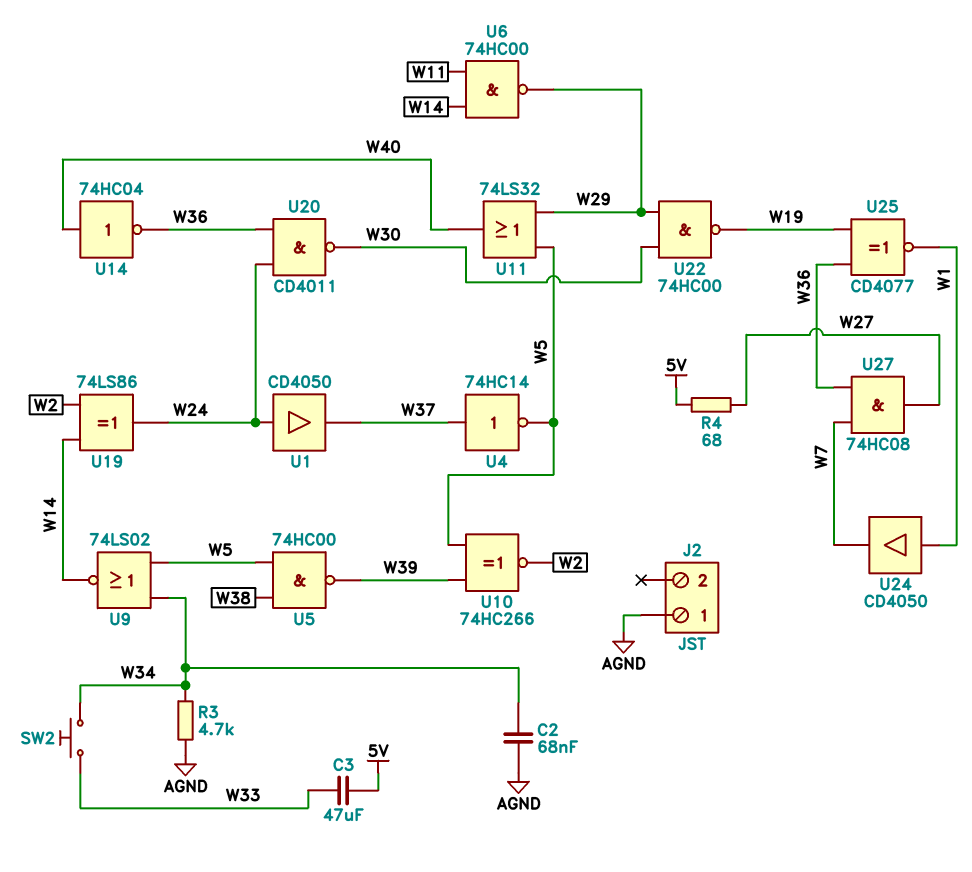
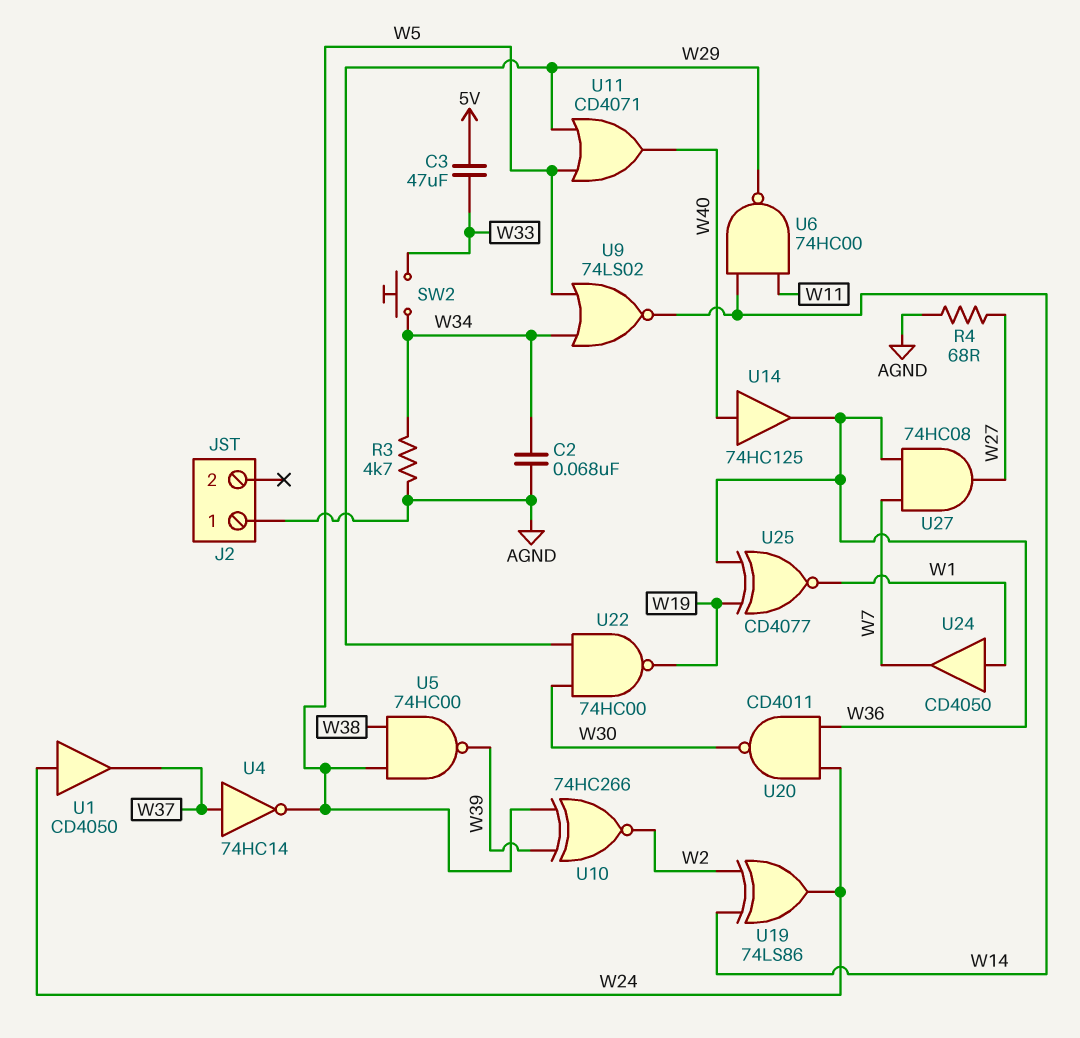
R4: 68 (5V, W27) -> 68 (AGND, W27)
U11: OR 74LS32 (in W5, in W29, out W40) -> OR CD4071 (in W5, in W29, out W40)
U14: NOT 74HC04 (in W40, out W36) -> buffer 74HC125 (in W40, out W36)

